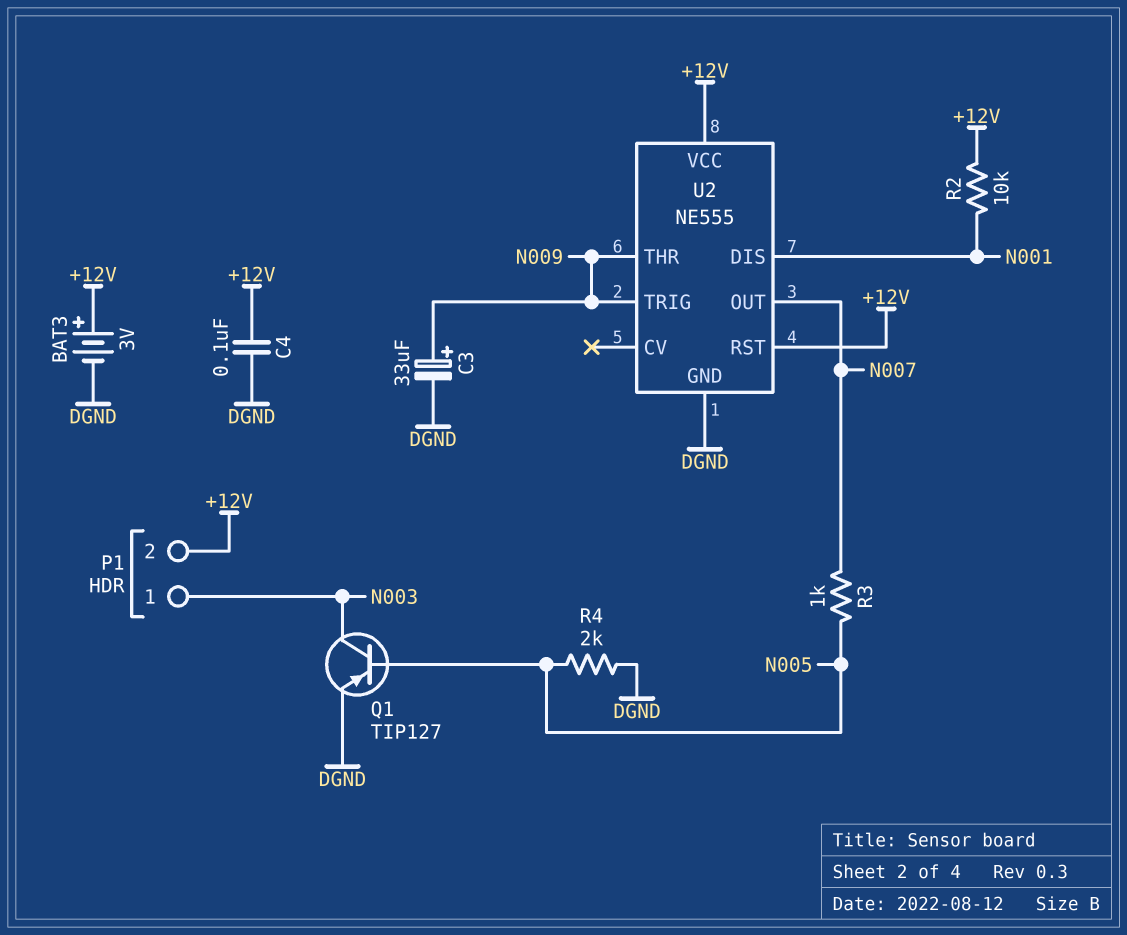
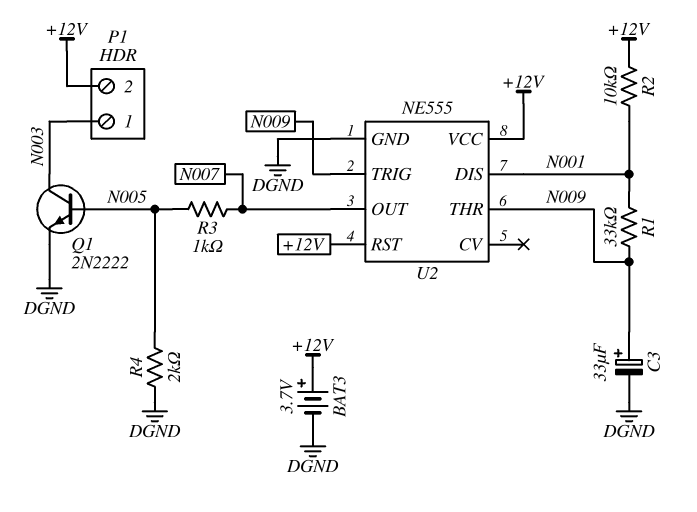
BAT3: 3V (plus +12V, minus DGND) -> 3.7V (plus +12V, minus DGND)
C4: 100nF (+12V, DGND) -> none
Q1: PNP TIP127 (B N005, C N003, E DGND) -> NPN 2N2222 (B N005, C N003, E DGND)
R1: none -> 33k (N001, N009)

